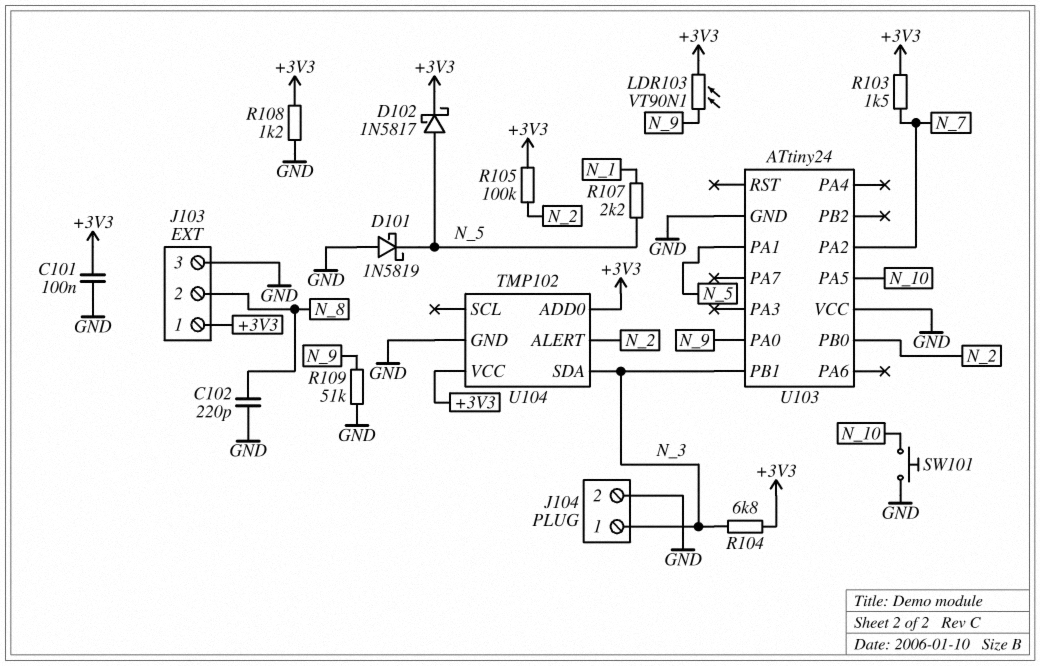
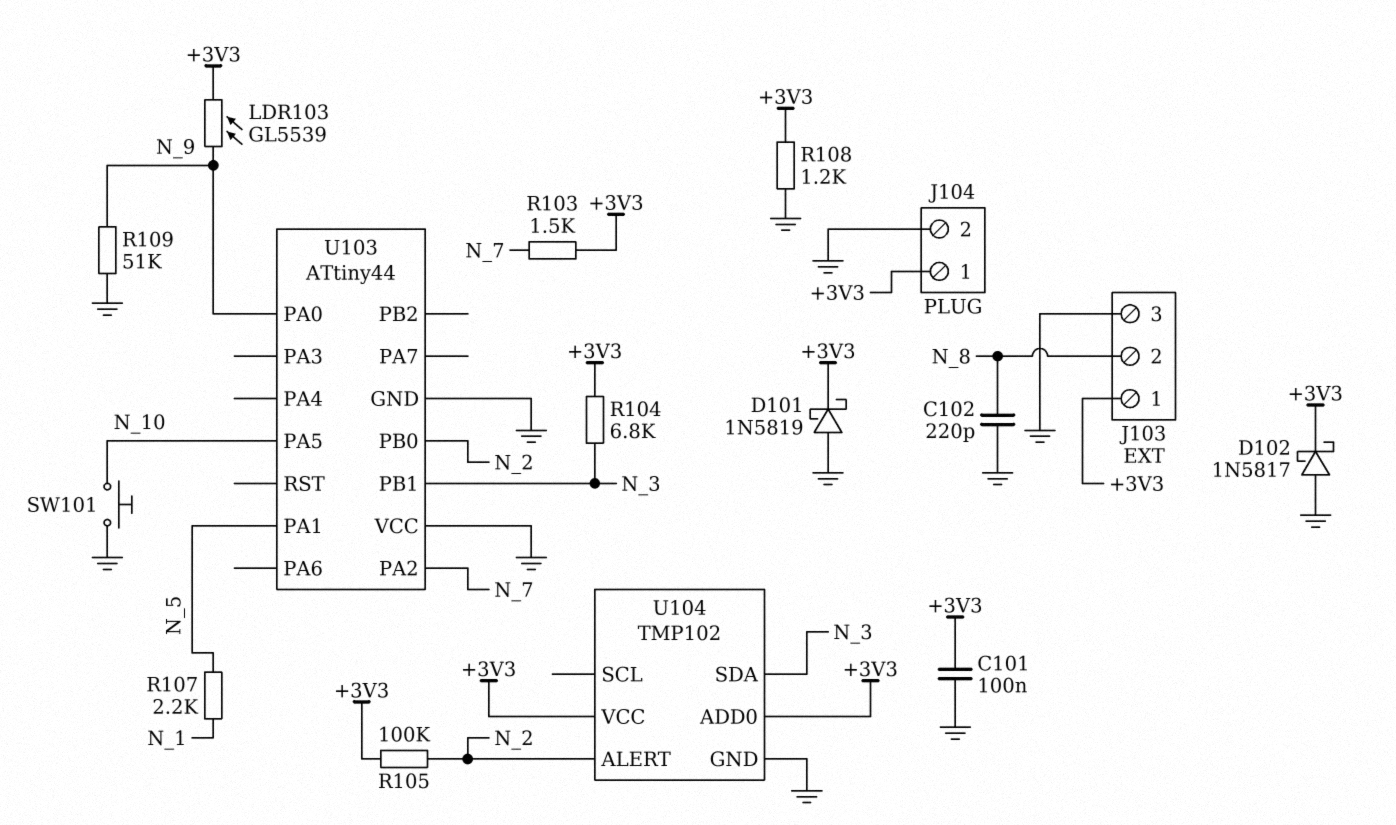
D101: schottky 1N5819 (A GND, K N_5) -> schottky 1N5819 (A GND, K +3V3)
D102: schottky 1N5817 (A N_5, K +3V3) -> schottky 1N5817 (A GND, K +3V3)
J104 pin 1: N_3 -> +3V3
LDR103: VT90N1 (+3V3, N_9) -> GL5539 (+3V3, N_9)
U103: ATtiny24 -> ATtiny44

